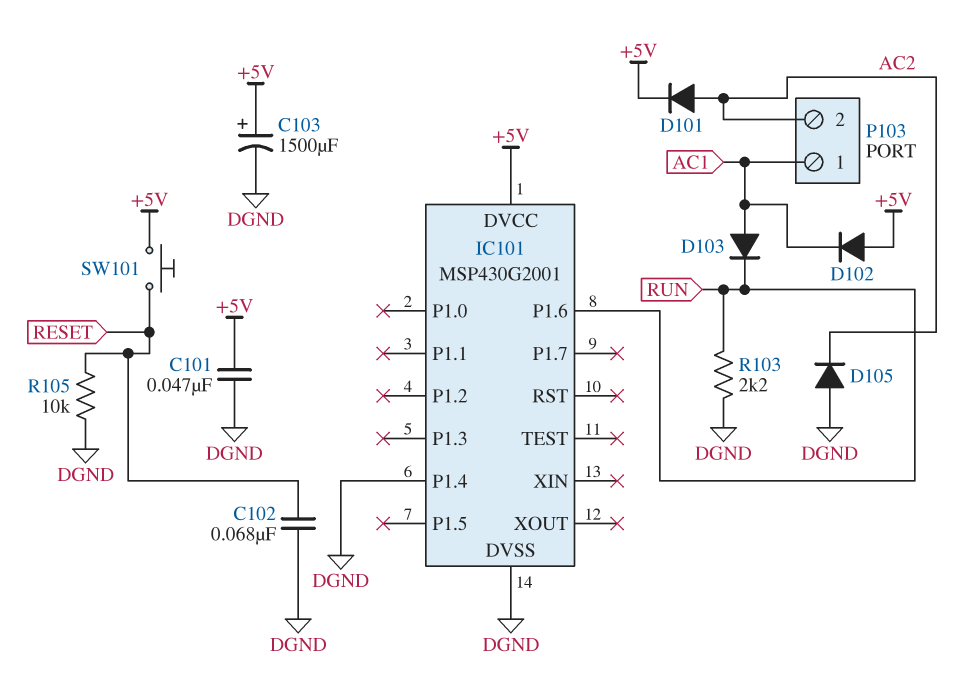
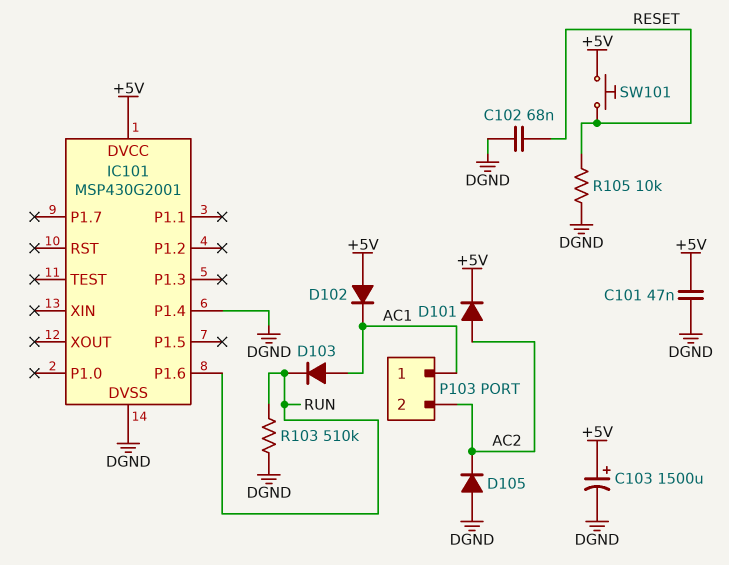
R103: 2.2k (DGND, RUN) -> 510k (DGND, RUN)

